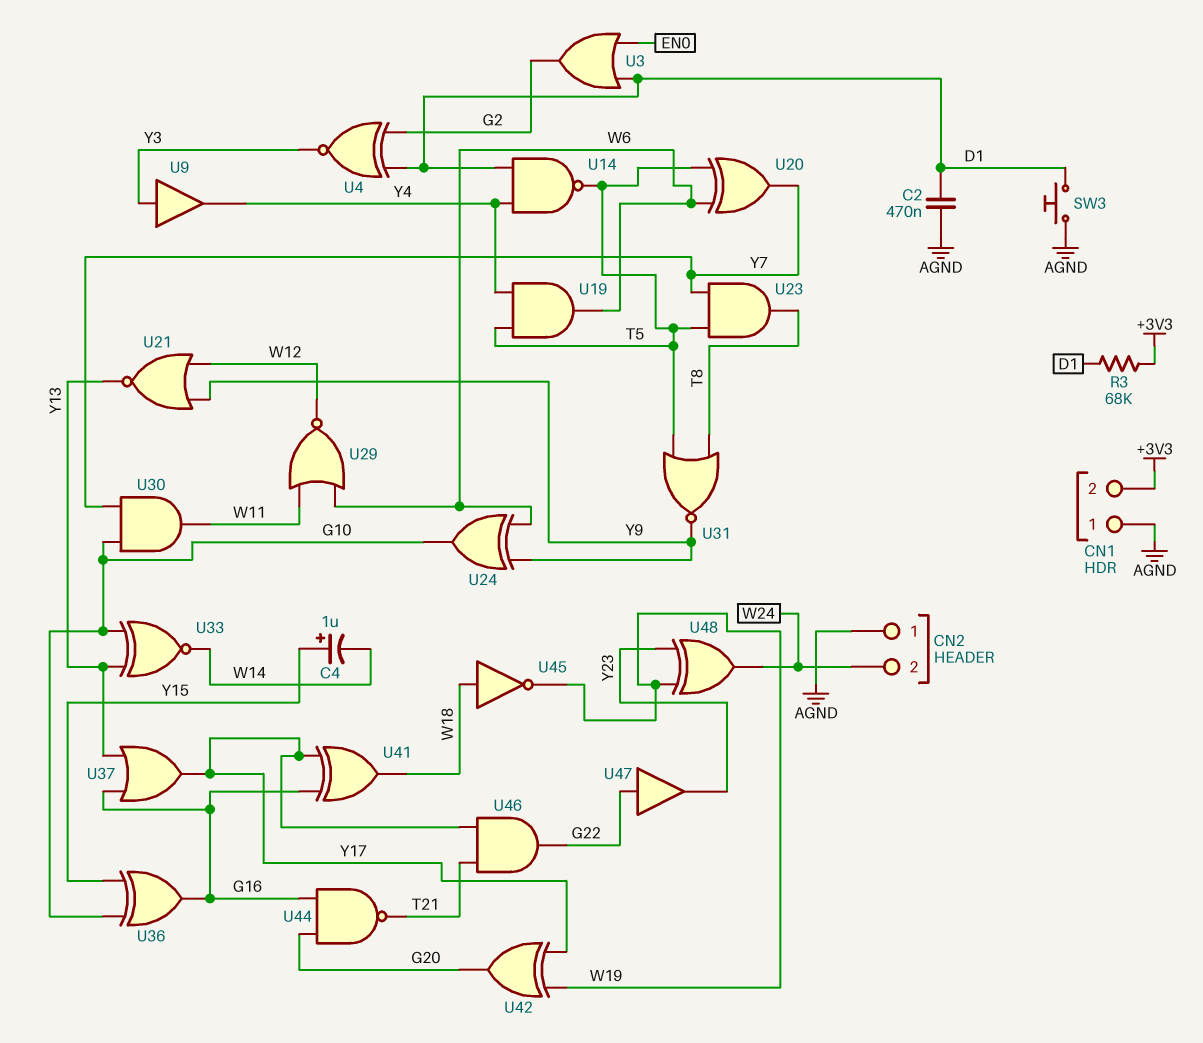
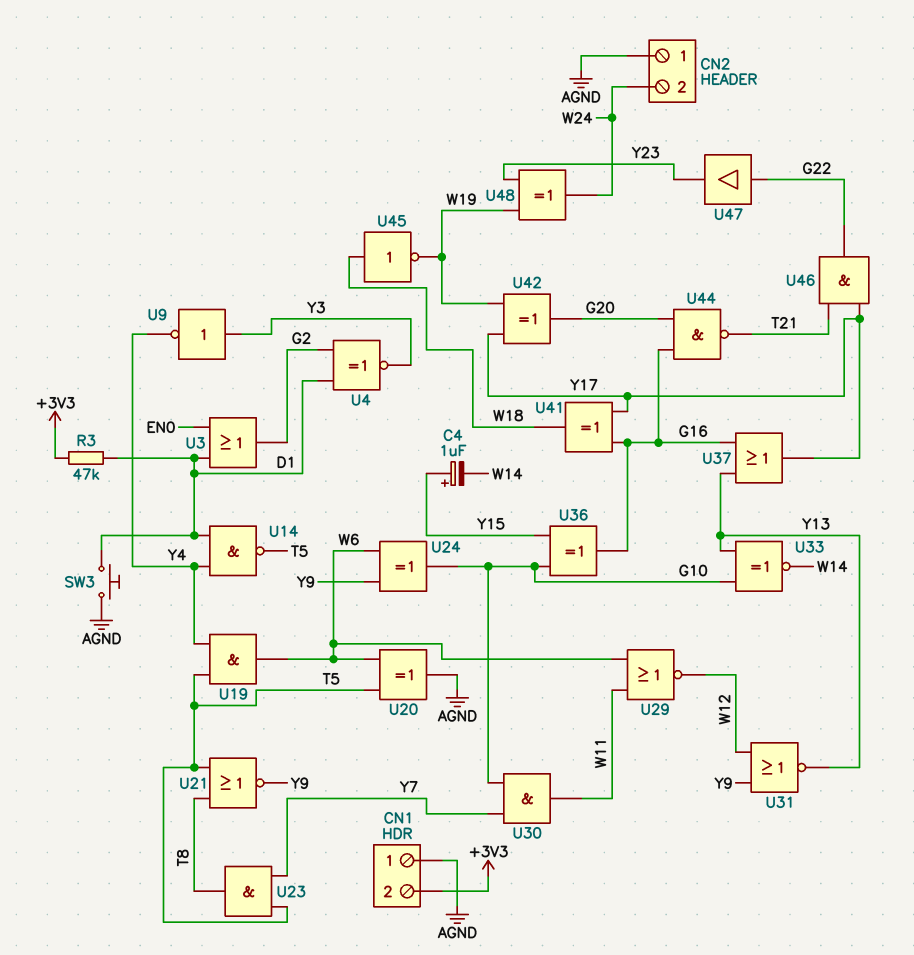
C2: 470nF (AGND, D1) -> none
R3: 68k (+3V3, D1) -> 47k (+3V3, D1)
U9: buffer (in Y3, out Y4) -> NOT (in Y3, out Y4)
U20: XOR (in T5, in W6, out Y7) -> XOR (in T5, in W6, out AGND)
U21: NOR (in W12, in Y9, out Y13) -> NOR (in T5, in T8, out Y9)
U31: NOR (in T5, in T8, out Y9) -> NOR (in W12, in Y9, out Y13)

